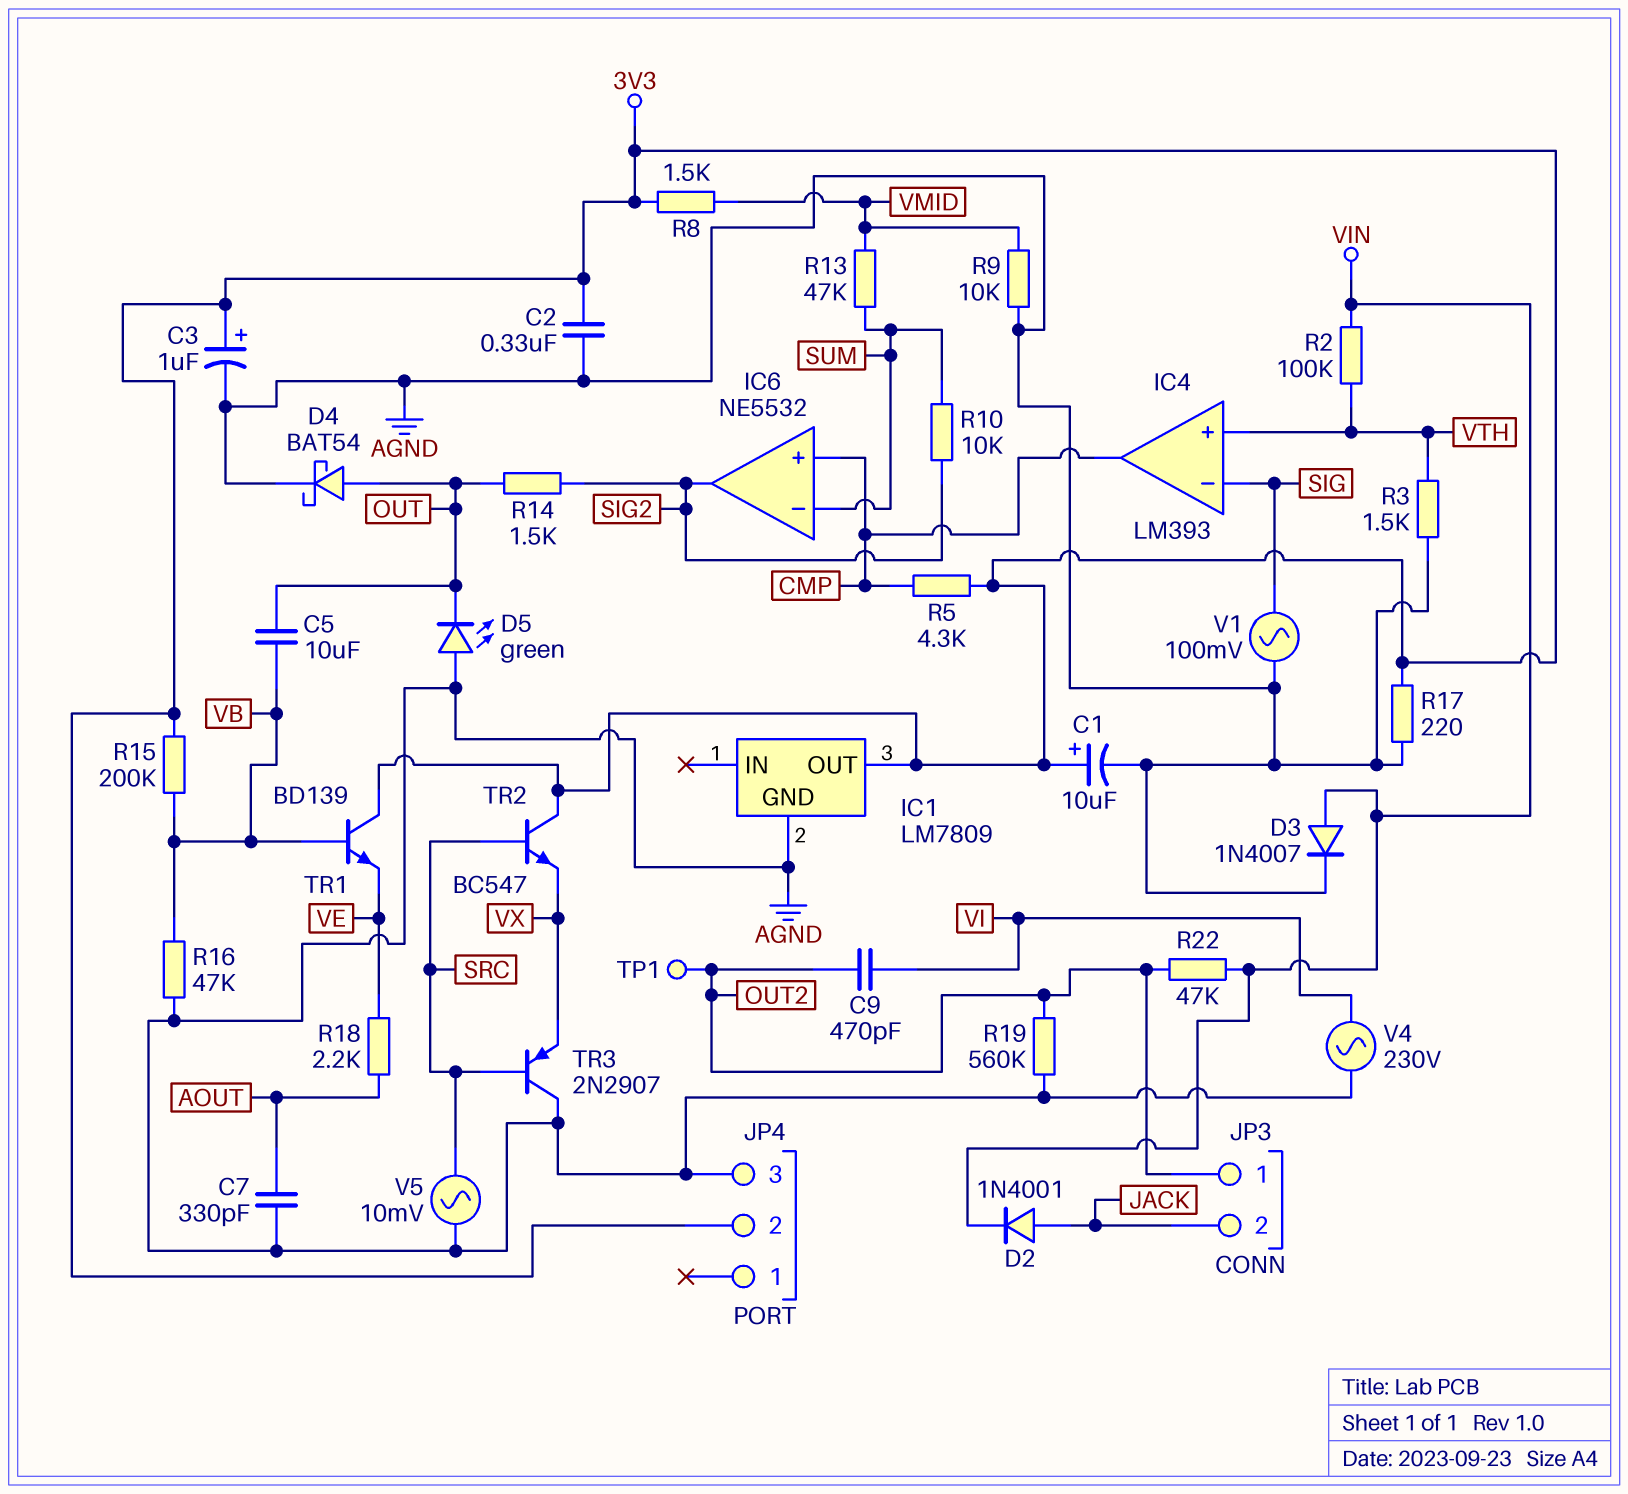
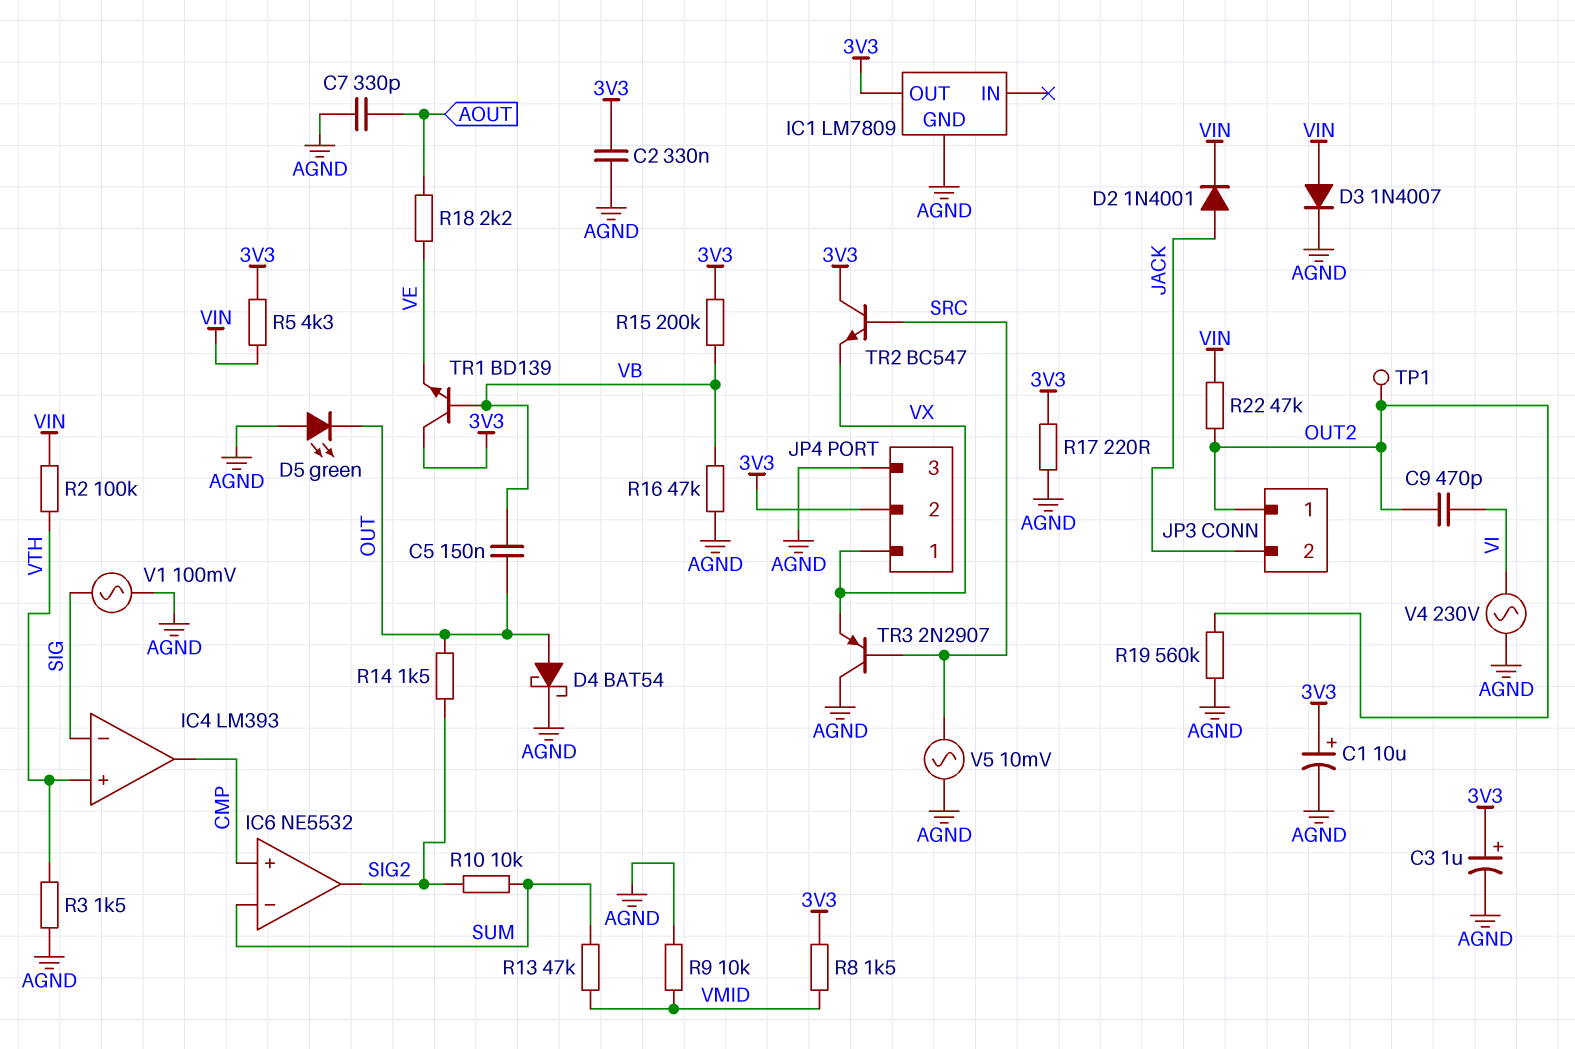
C5: 10uF (OUT, VB) -> 150nF (OUT, VB)
JP4 pin 1: none -> VX
R5: 4.3k (3V3, CMP) -> 4.3k (3V3, VIN)

